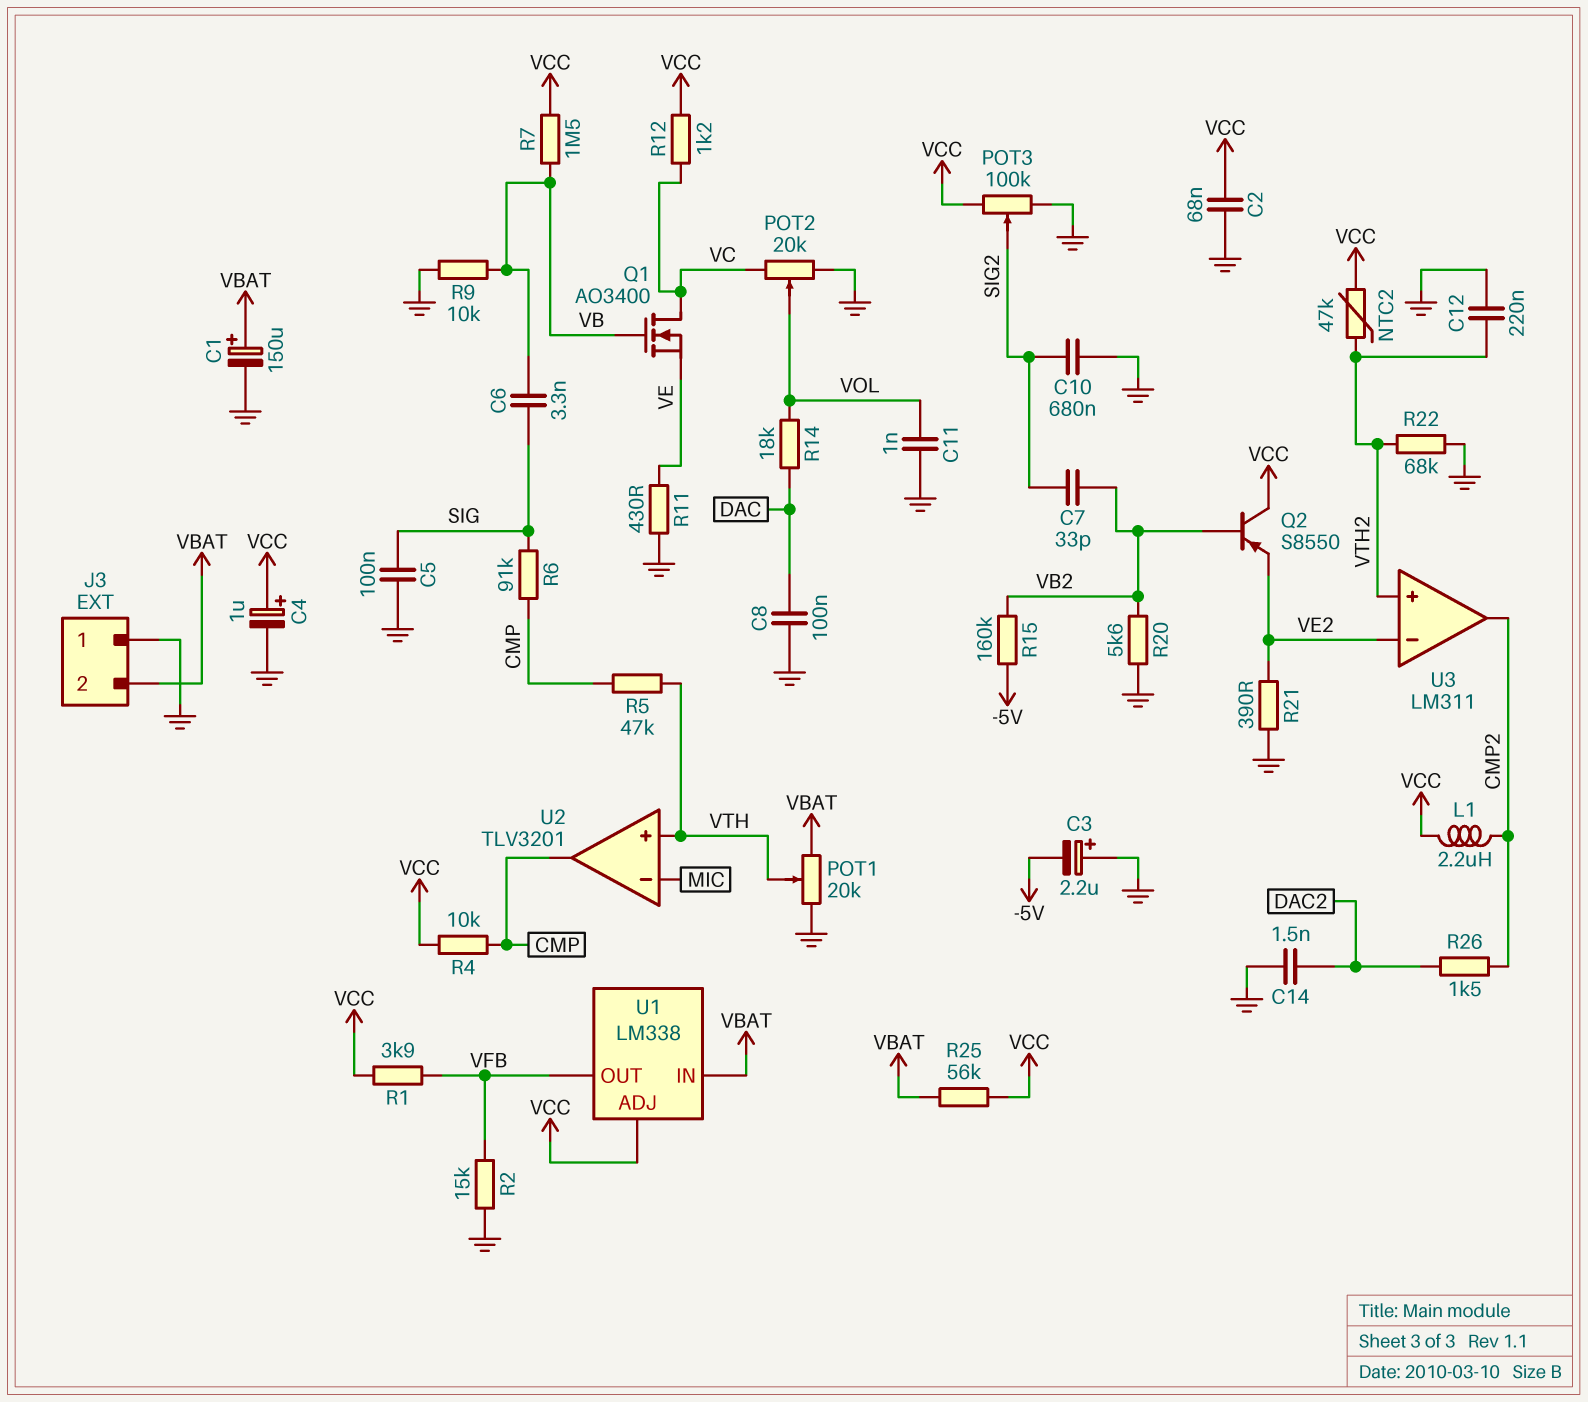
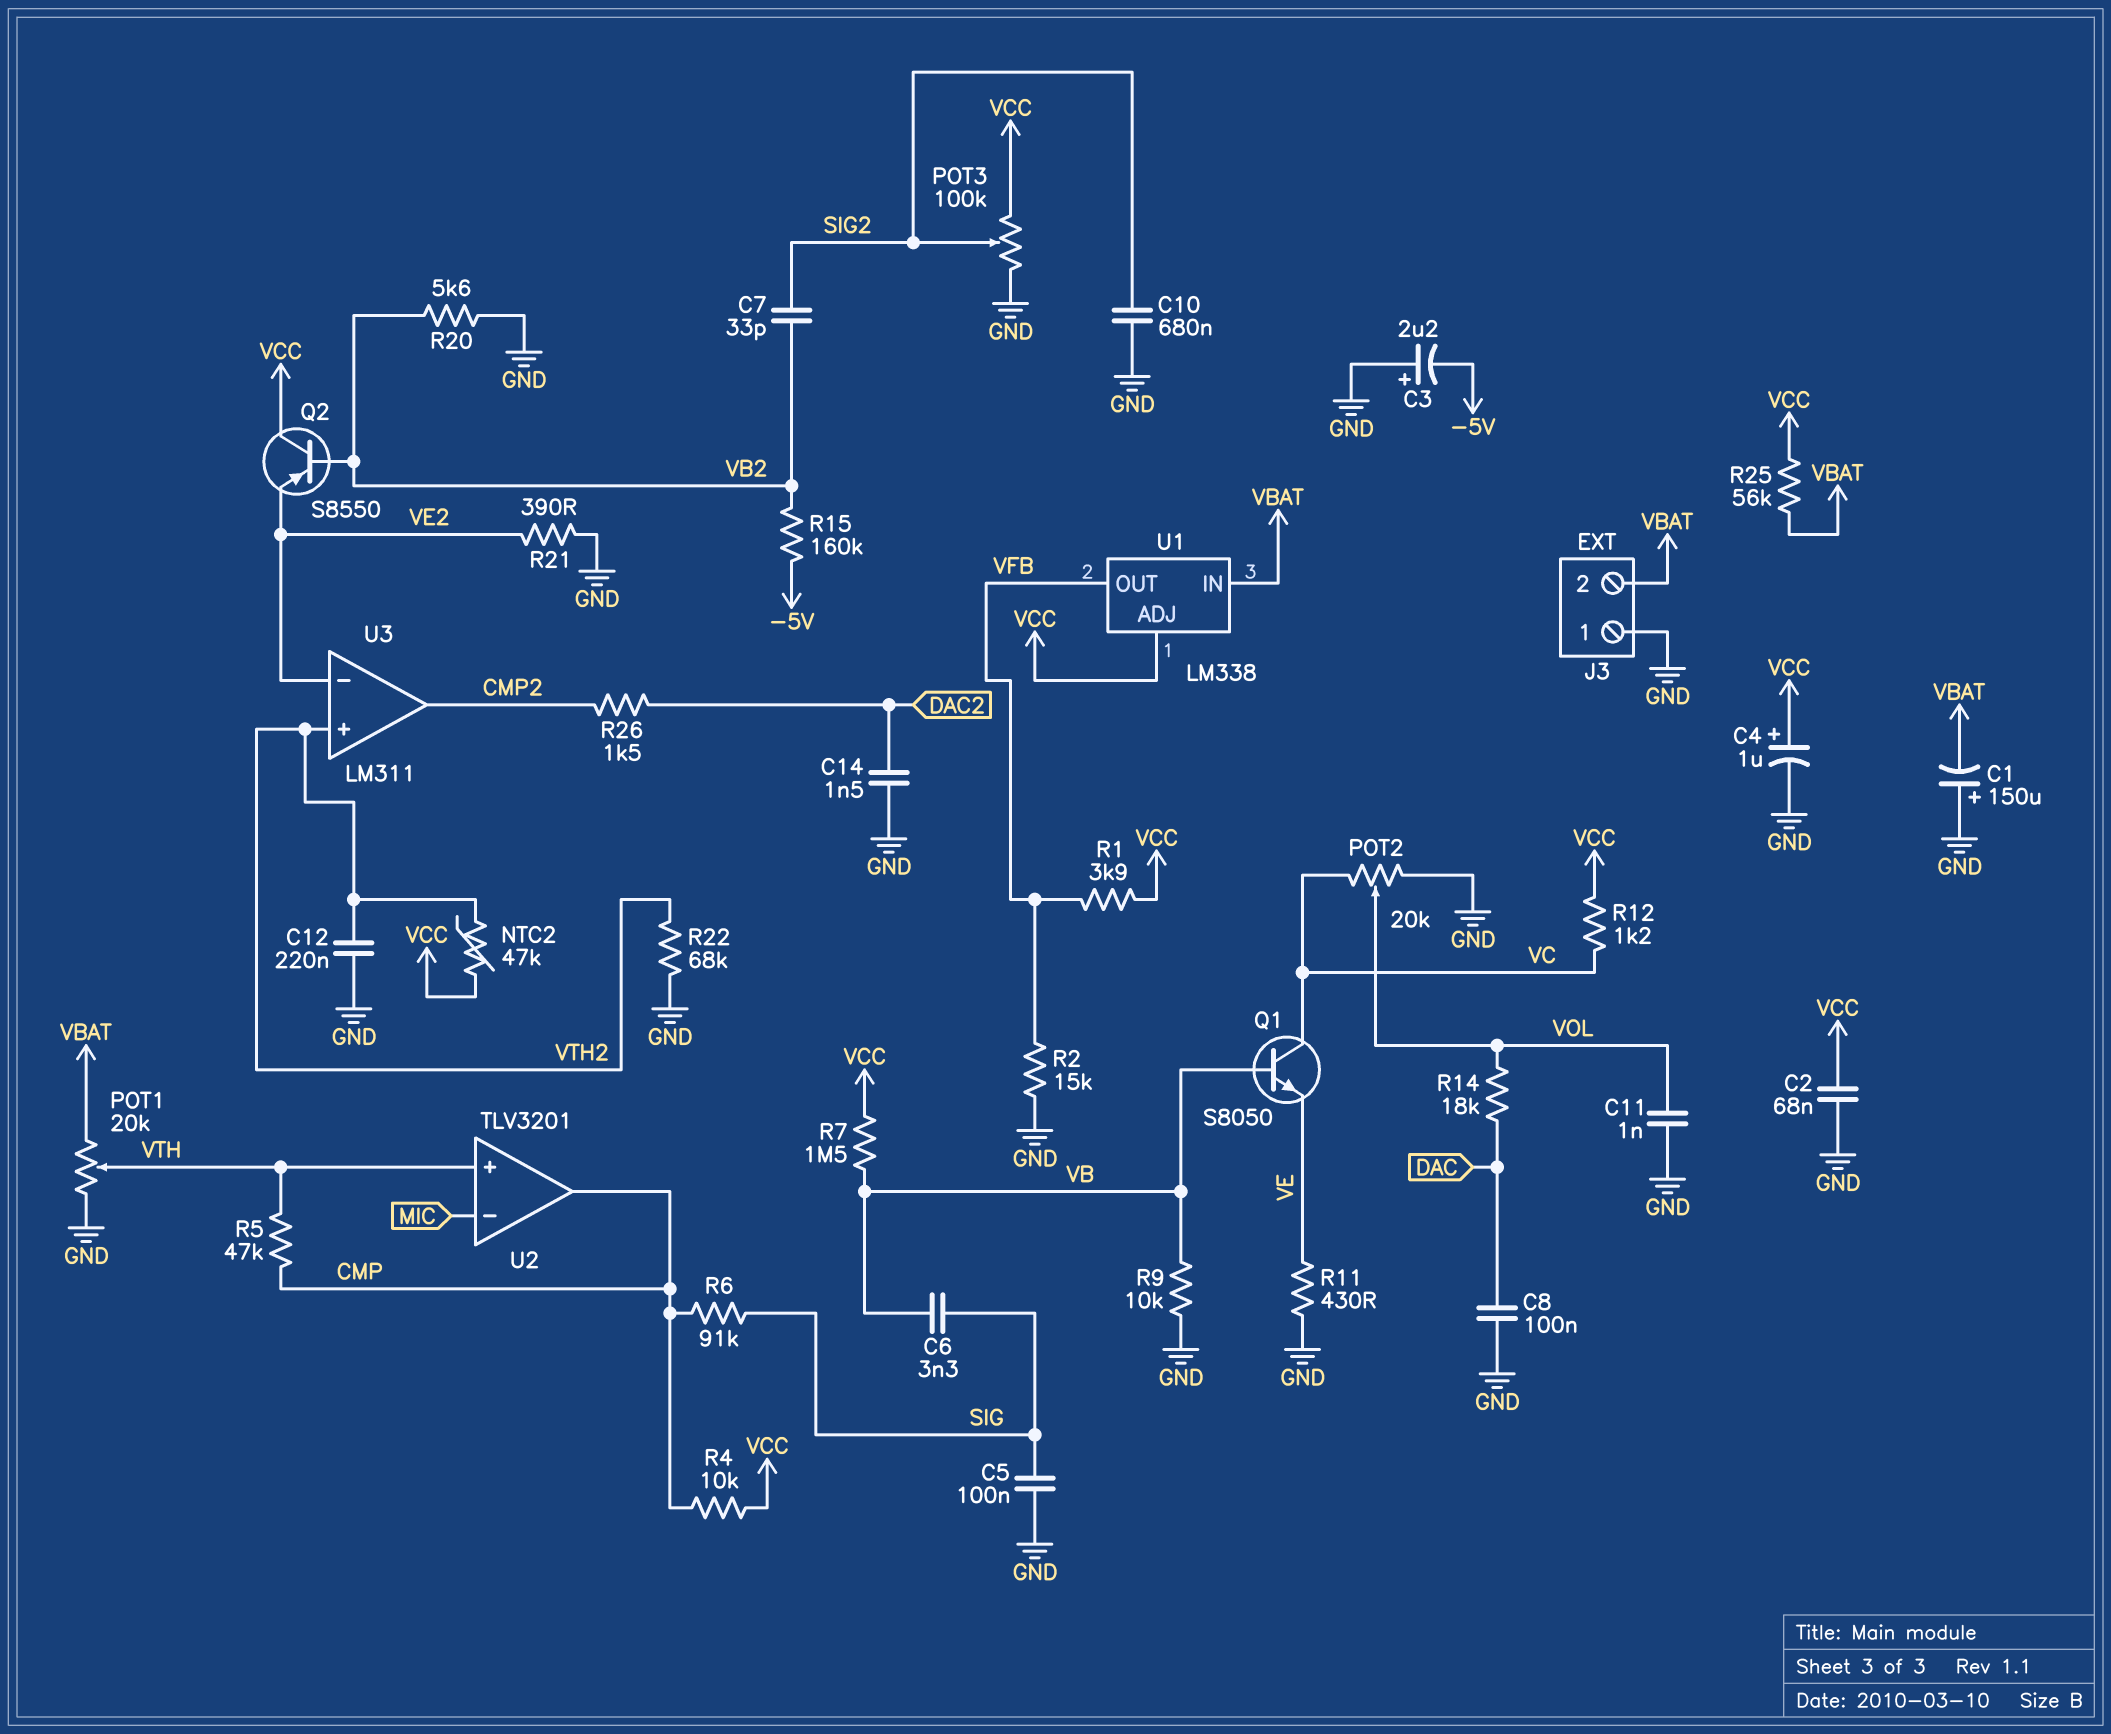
C1: 150uF (plus VBAT, minus GND) -> 150uF (plus GND, minus VBAT)
L1: 2.2uH (CMP2, VCC) -> none
Q1: NMOS AO3400 (G VB, D VC, S VE) -> NPN S8050 (B VB, C VC, E VE)

